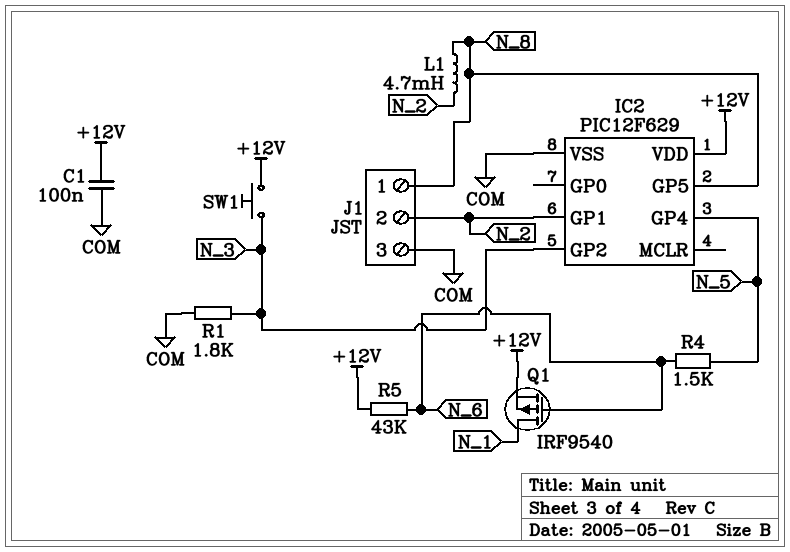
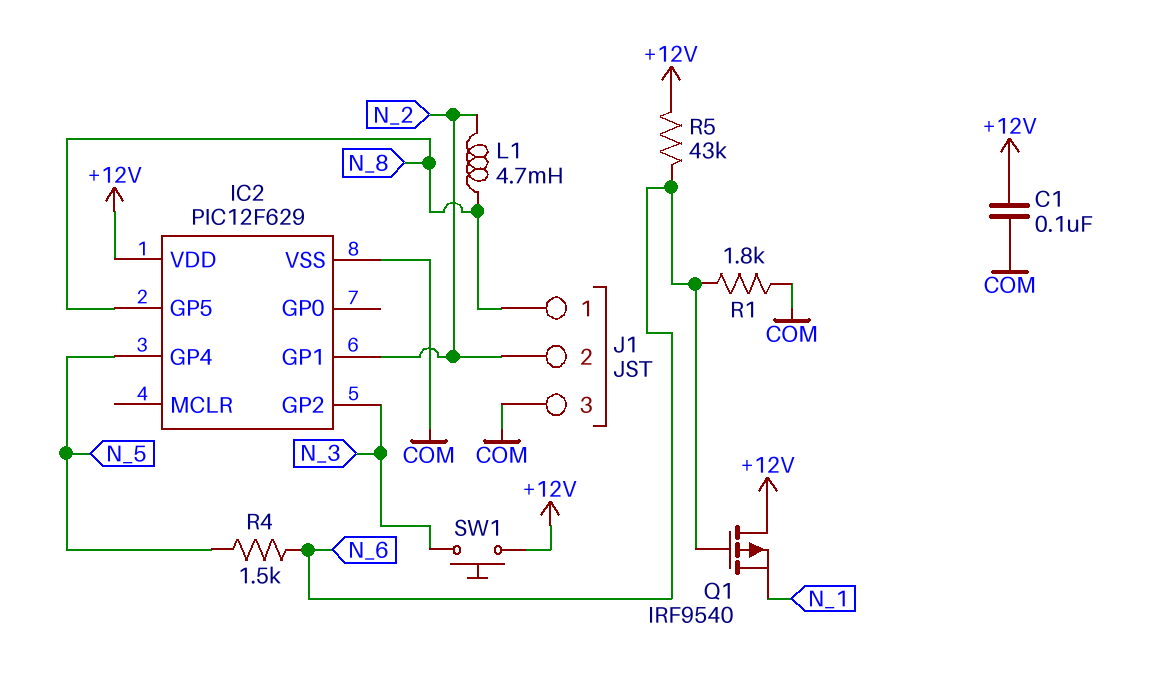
Q1: PMOS IRF9540 (G N_6, D N_1, S +12V) -> PMOS IRF9540 (G N_6, D +12V, S N_1)
R1: 1.8k (COM, N_3) -> 1.8k (COM, N_6)

